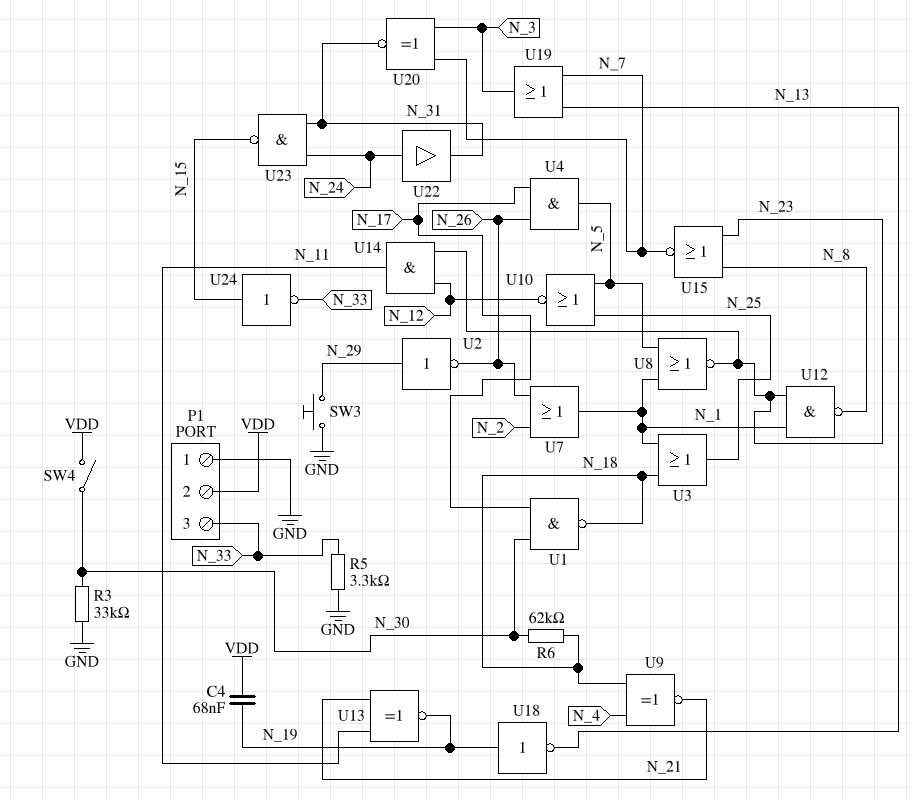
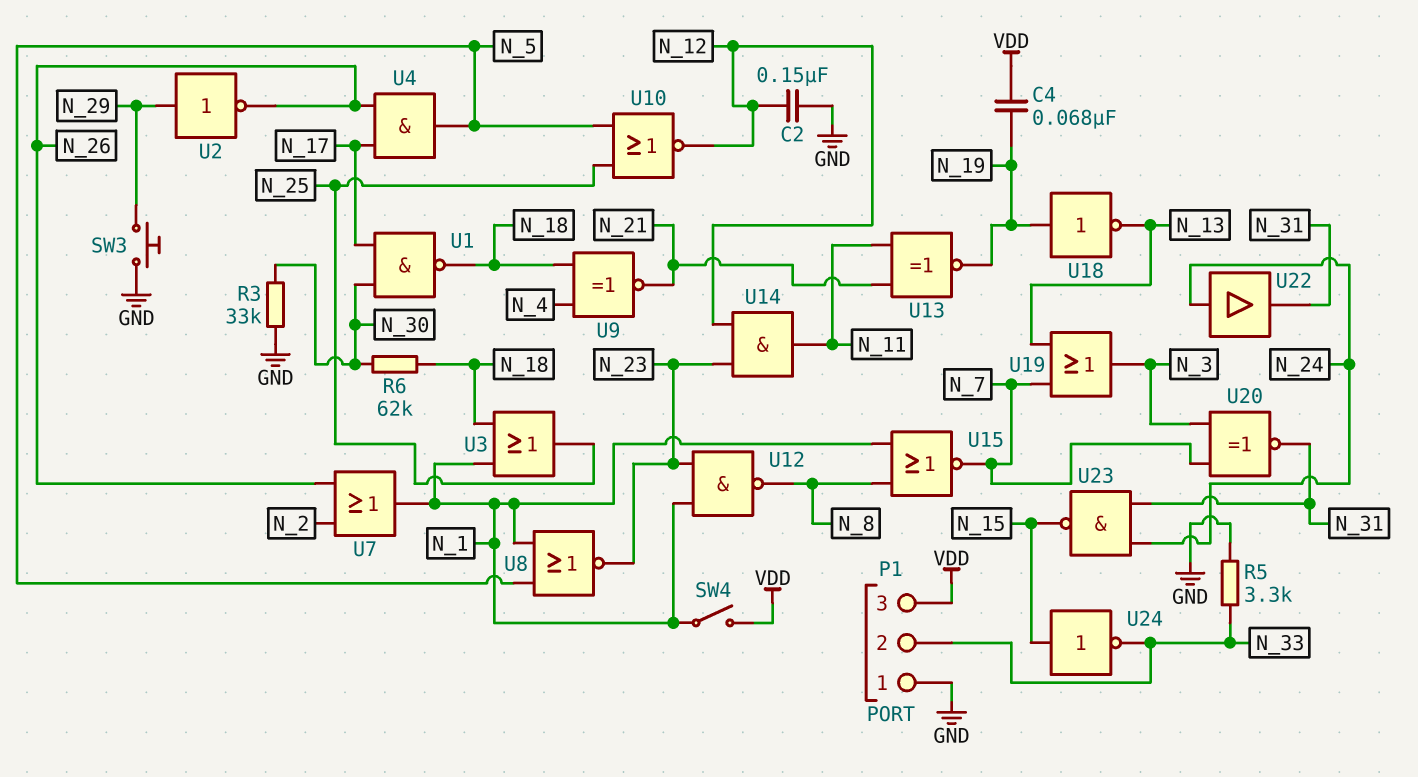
C2: none -> 150nF (GND, N_12)
P1 pin 2: VDD -> N_33
P1 pin 3: N_33 -> VDD
SW4: switch (N_30, VDD) -> switch (N_1, VDD)
U15: NOR (in N_8, in N_23, out N_7) -> NOR (in N_1, in N_8, out N_7)

